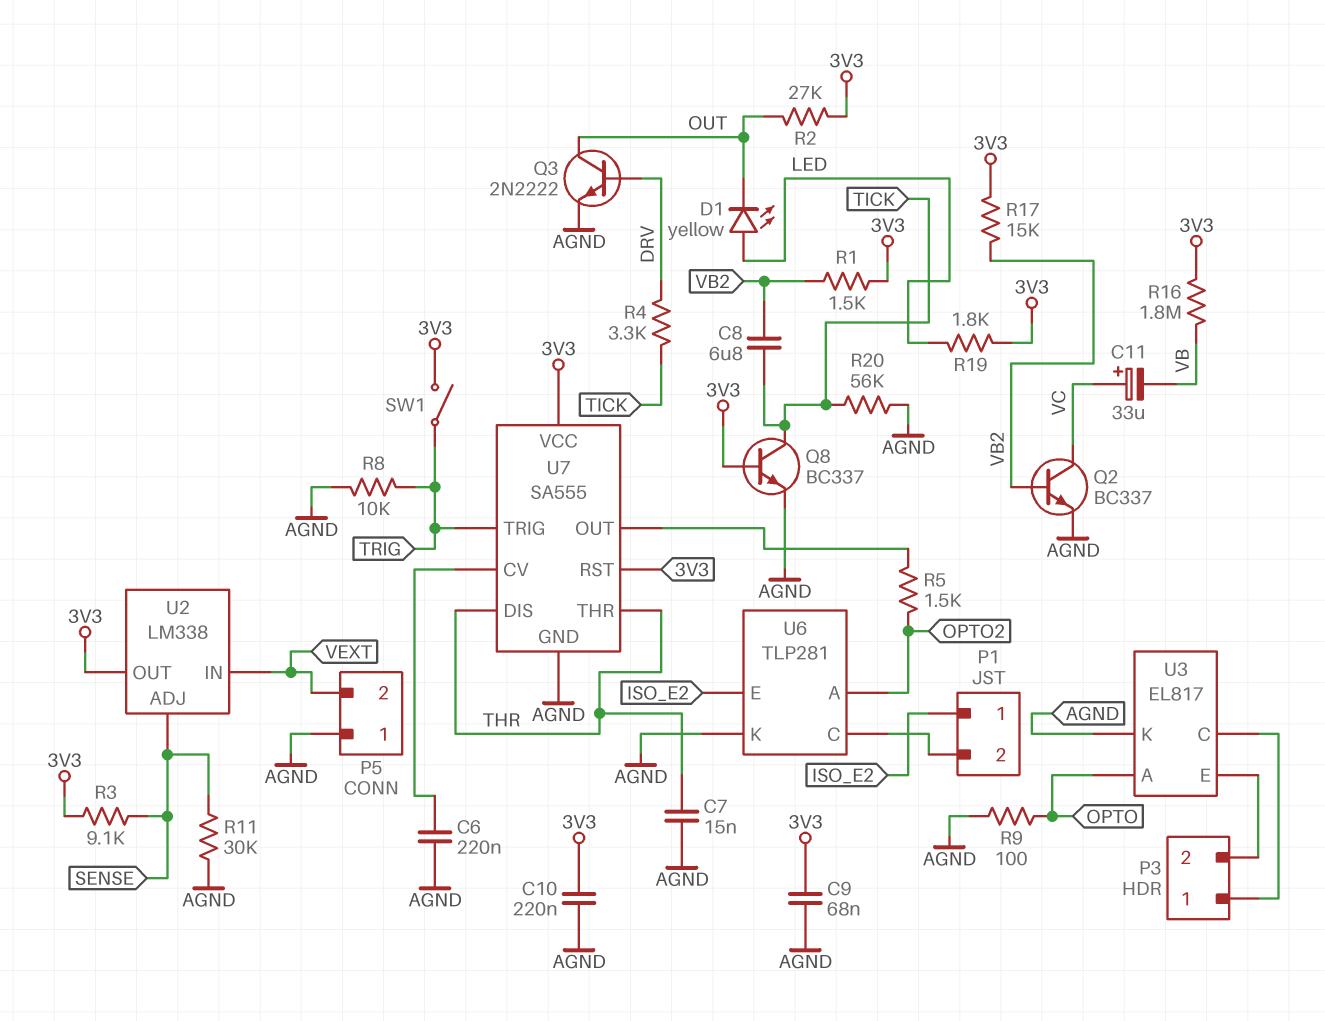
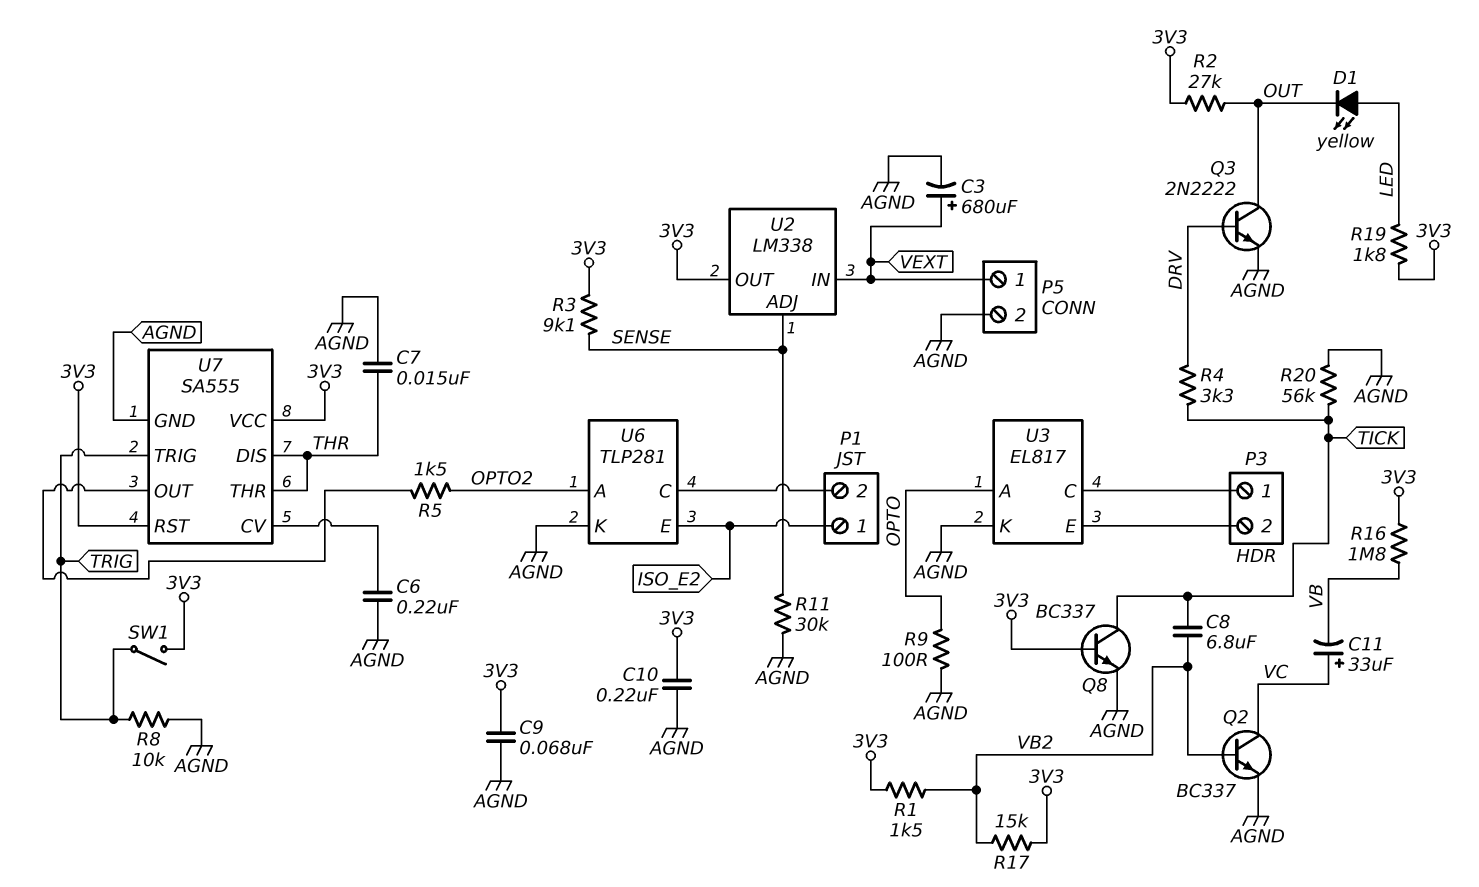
C3: none -> 680uF (plus VEXT, minus AGND)
P5 pin 1: AGND -> VEXT
P5 pin 2: VEXT -> AGND

